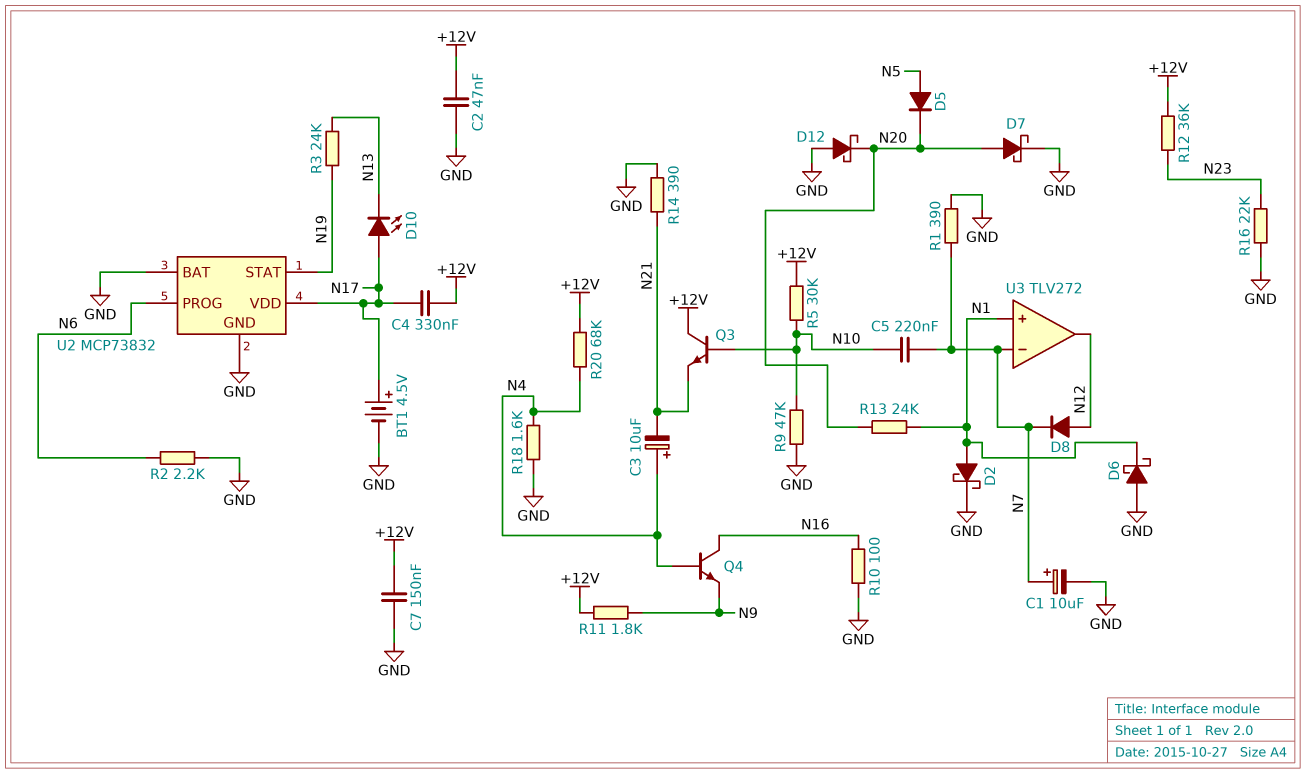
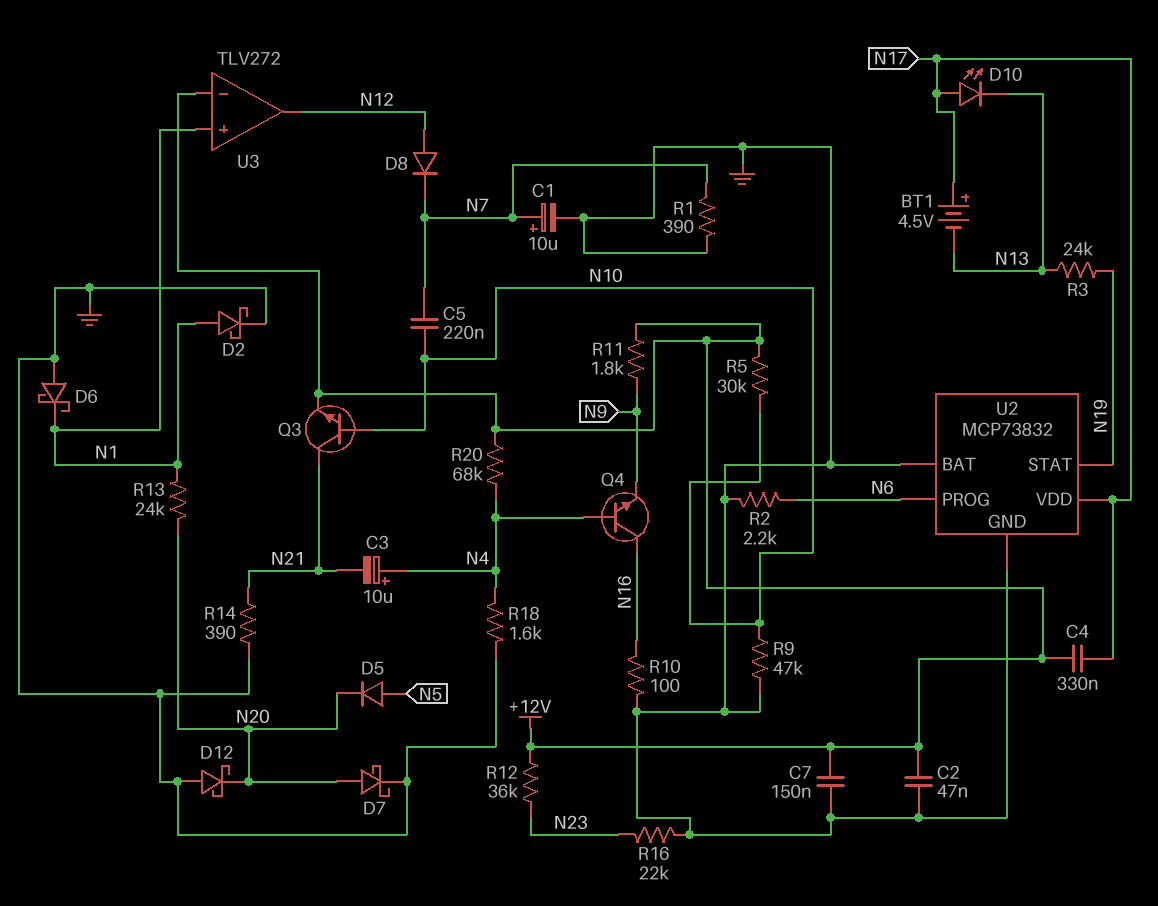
BT1: 4.5V (plus N17, minus GND) -> 4.5V (plus N17, minus N13)
Q3: NPN (B N10, C +12V, E N21) -> NPN (B N10, C N21, E +12V)
U3 pin in-: N7 -> +12V

